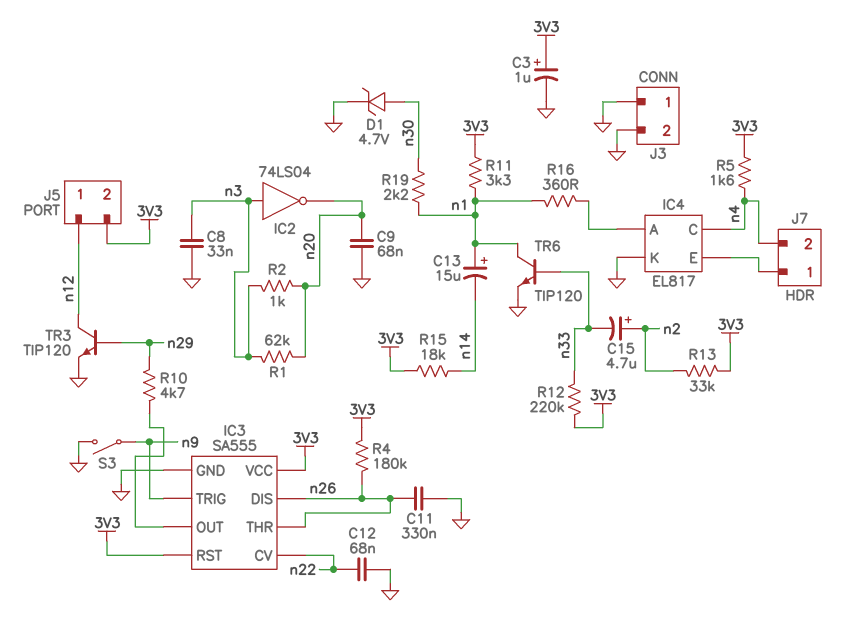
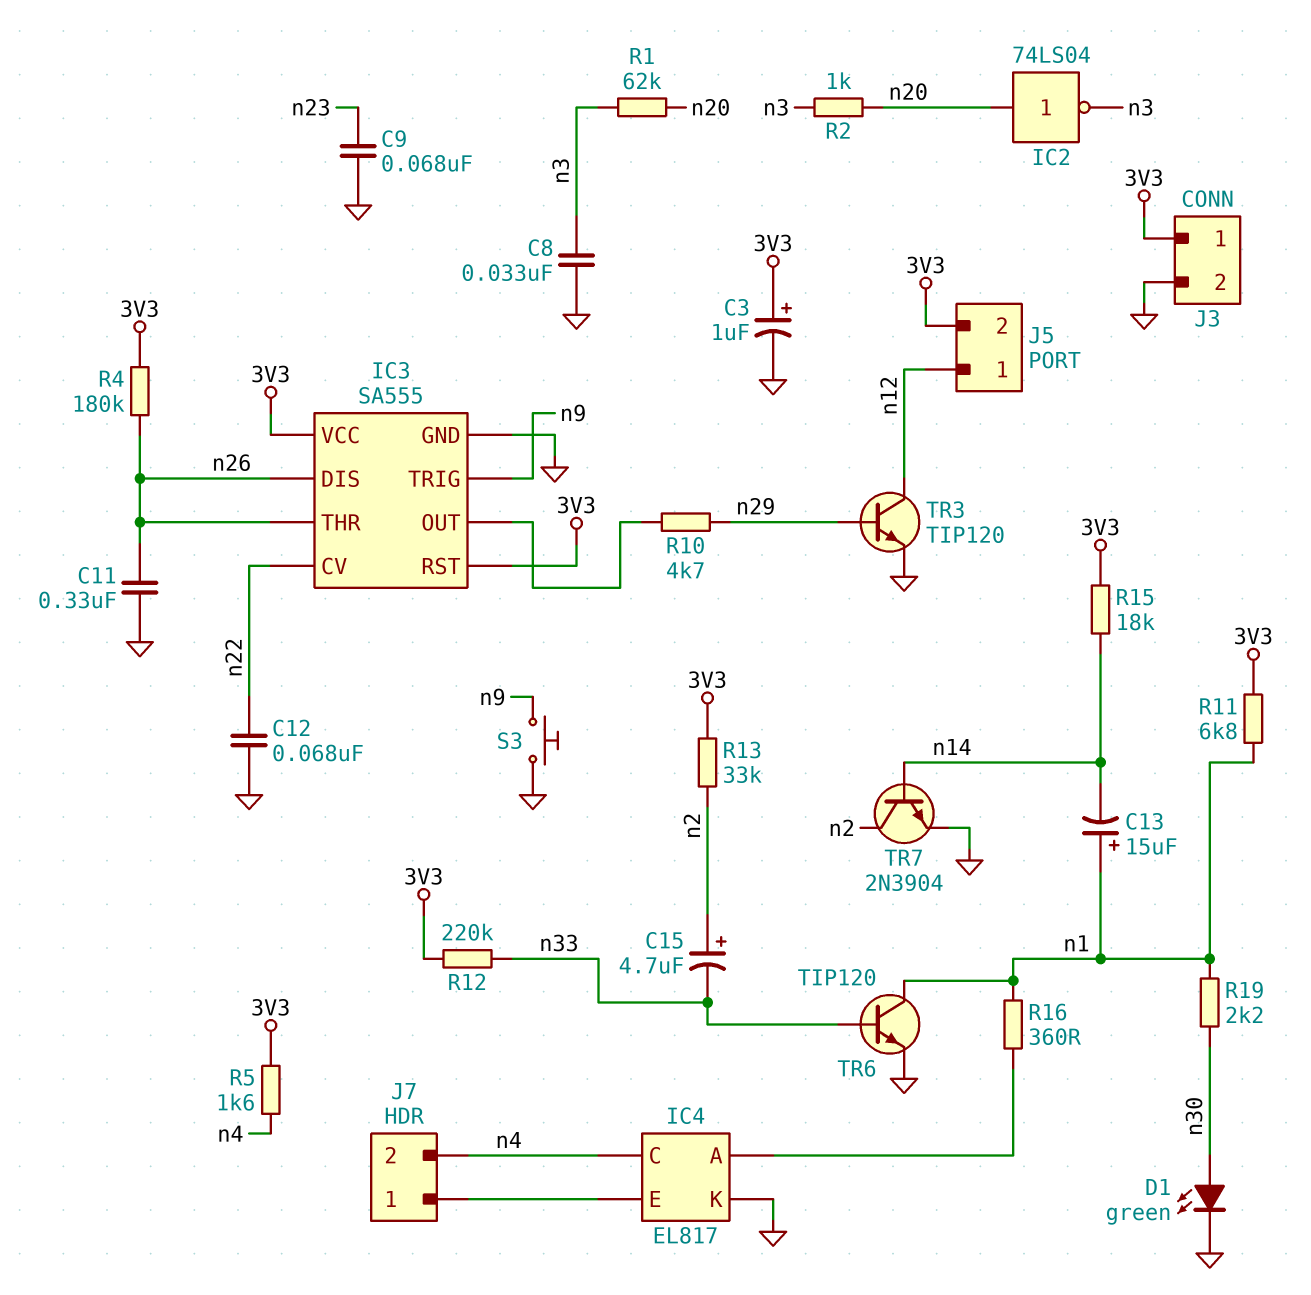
C9: 68nF (GND, n20) -> 68nF (GND, n23)
D1: zener 4.7V (A n30, K GND) -> LED green (A n30, K GND)
IC2: NOT 74LS04 (in n3, out n20) -> NOT 74LS04 (in n20, out n3)
J3 pin 1: GND -> 3V3
R11: 3.3k (3V3, n1) -> 6.8k (3V3, n1)
S3: switch (GND, n9) -> button (GND, n9)
TR7: none -> NPN 2N3904 (B n14, C n2, E GND)

